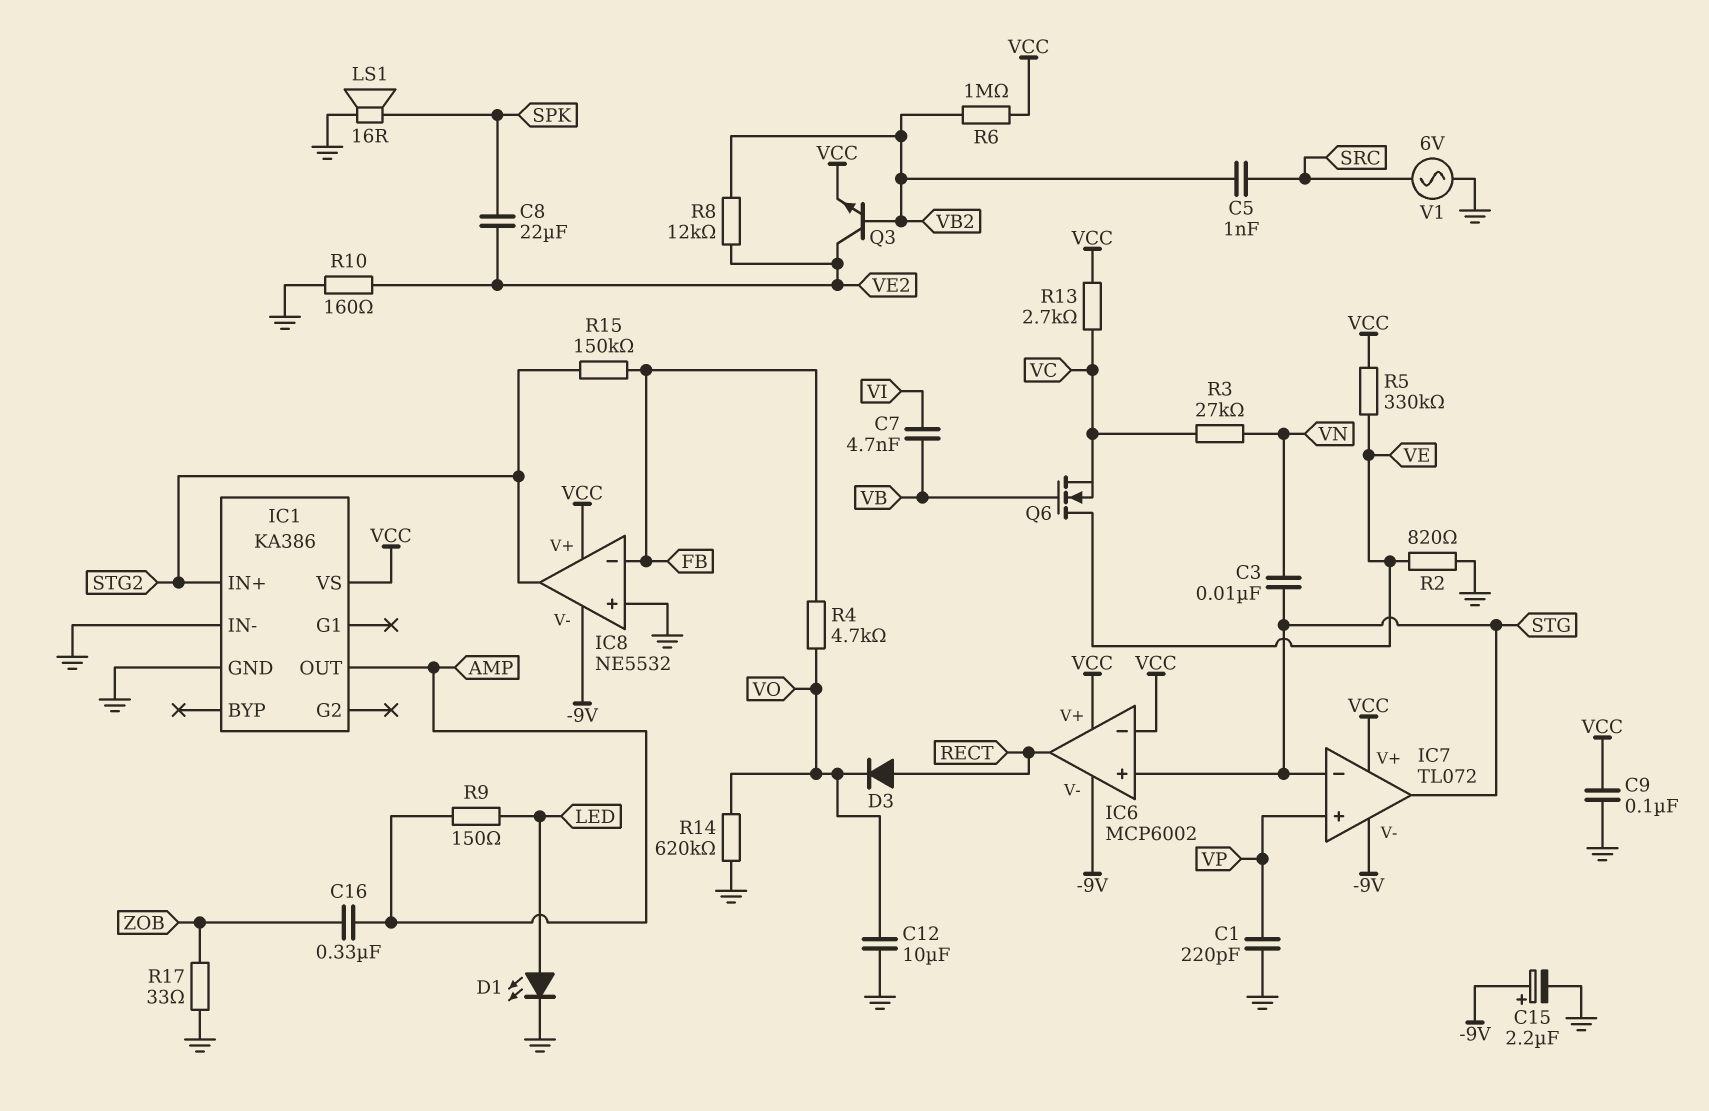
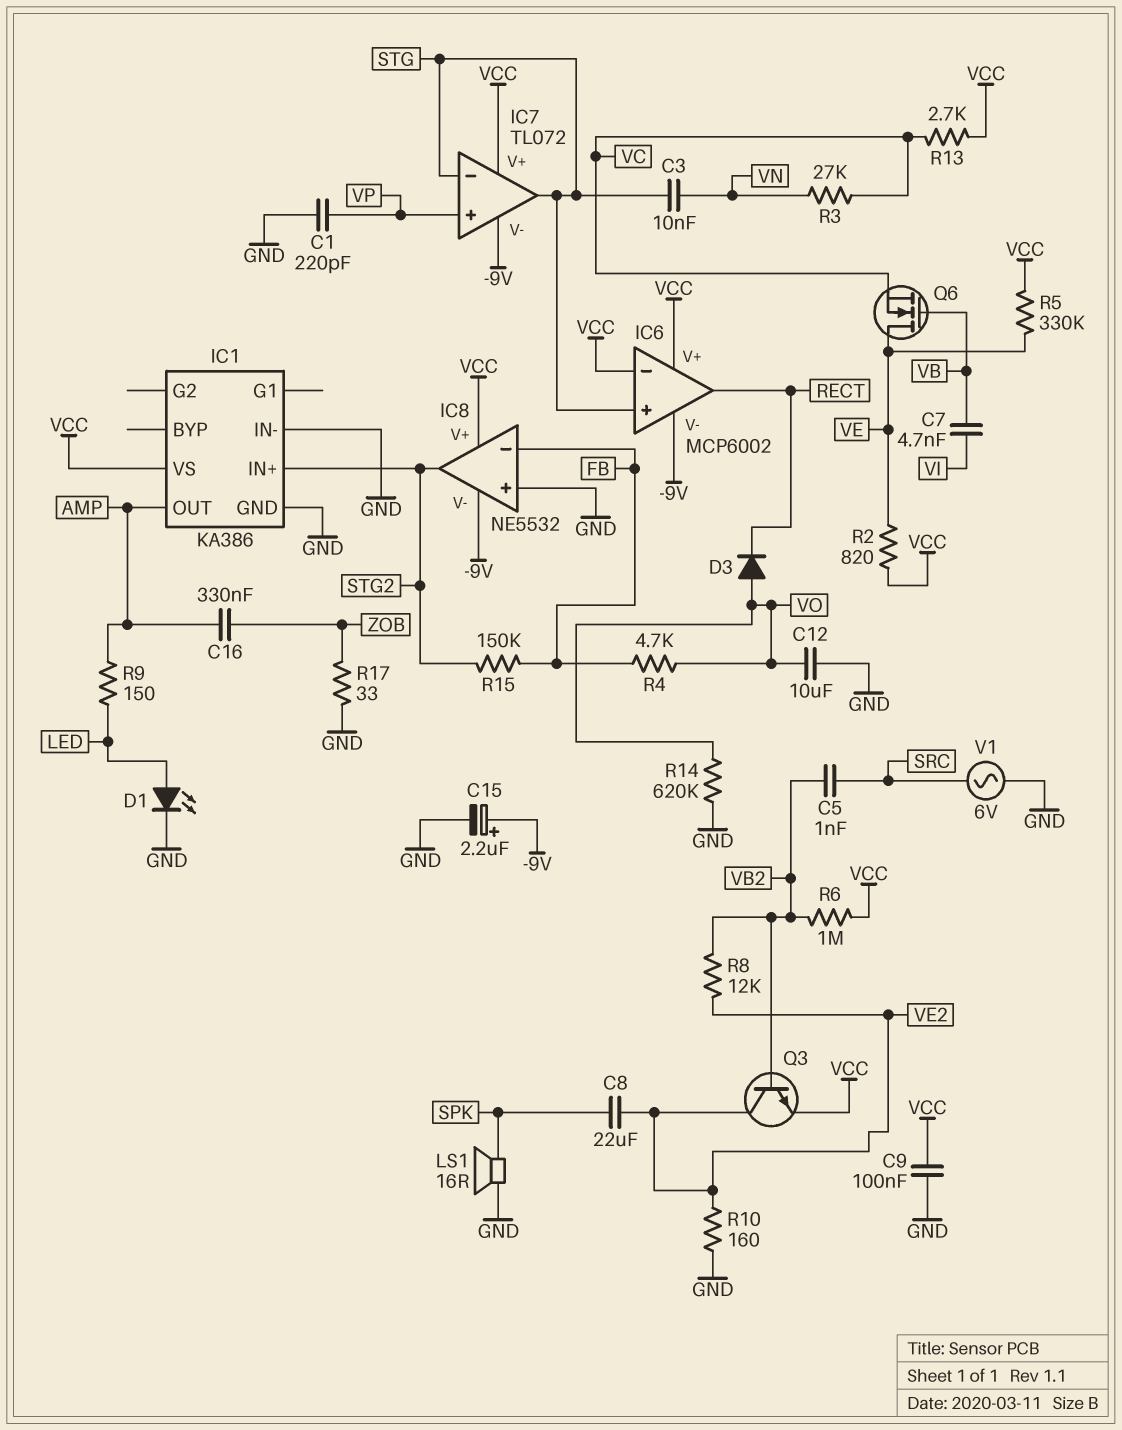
D3: diode (A RECT, K VO) -> diode (A VO, K RECT)
R2: 820 (GND, VE) -> 820 (VCC, VE)

